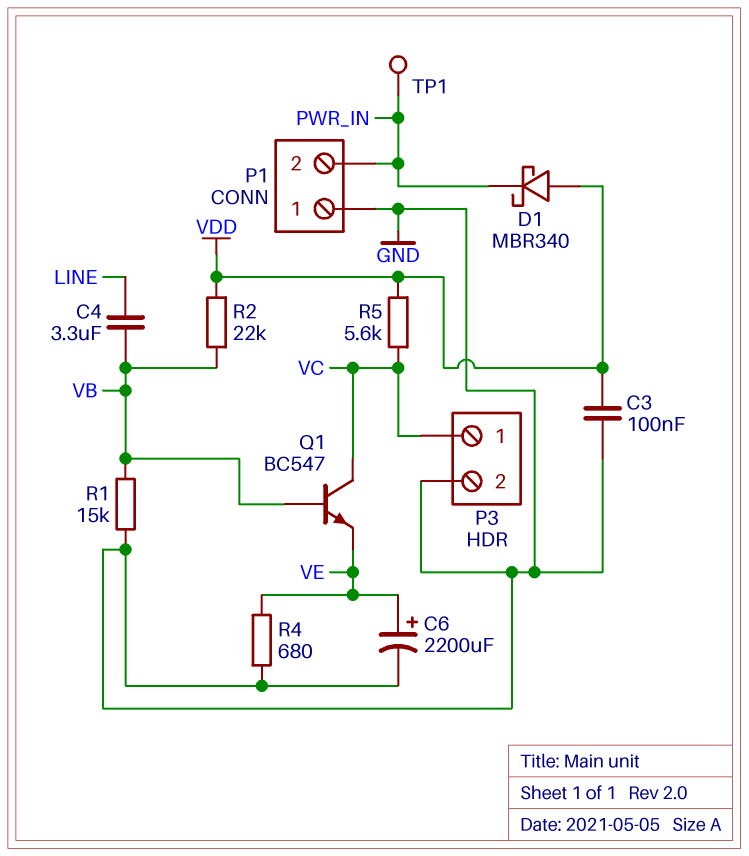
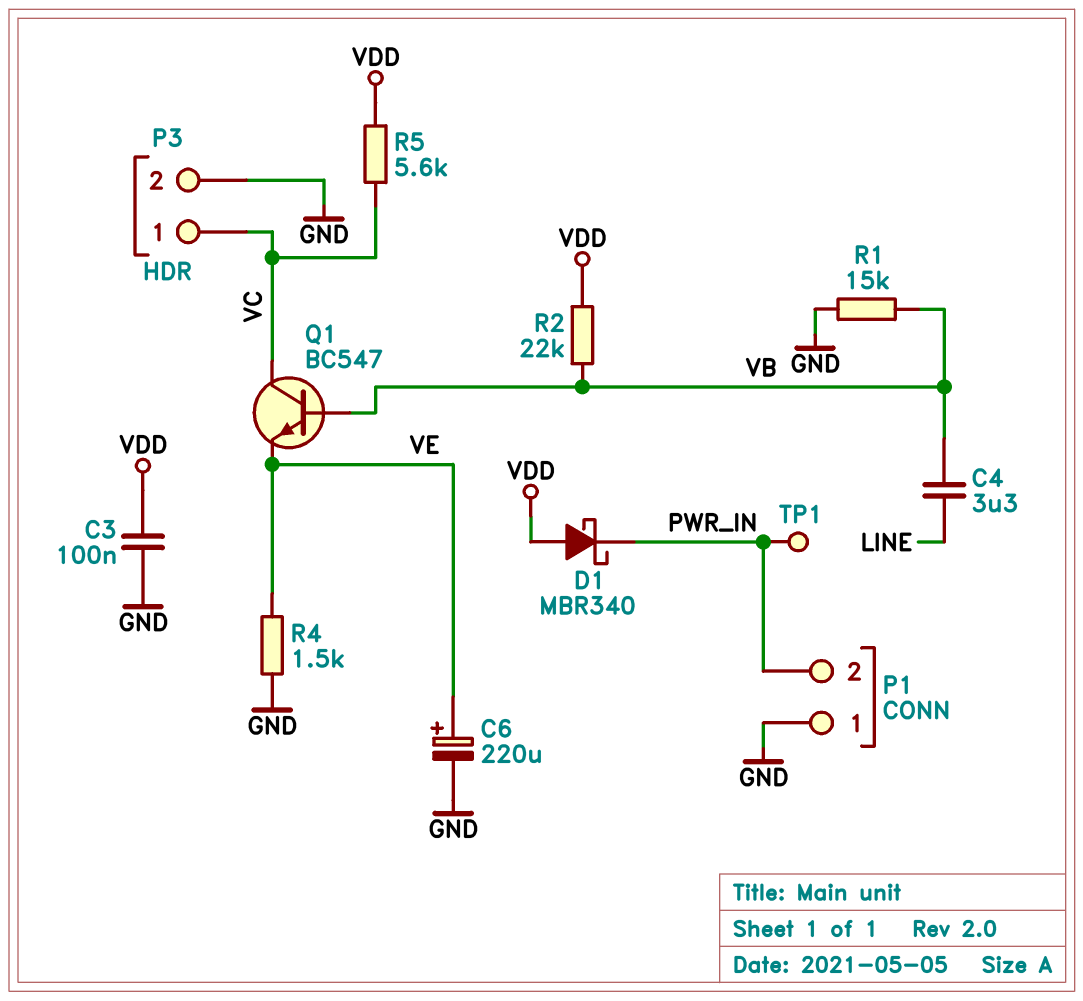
C6: 2200uF (plus VE, minus GND) -> 220uF (plus VE, minus GND)
R4: 680 (GND, VE) -> 1.5k (GND, VE)

